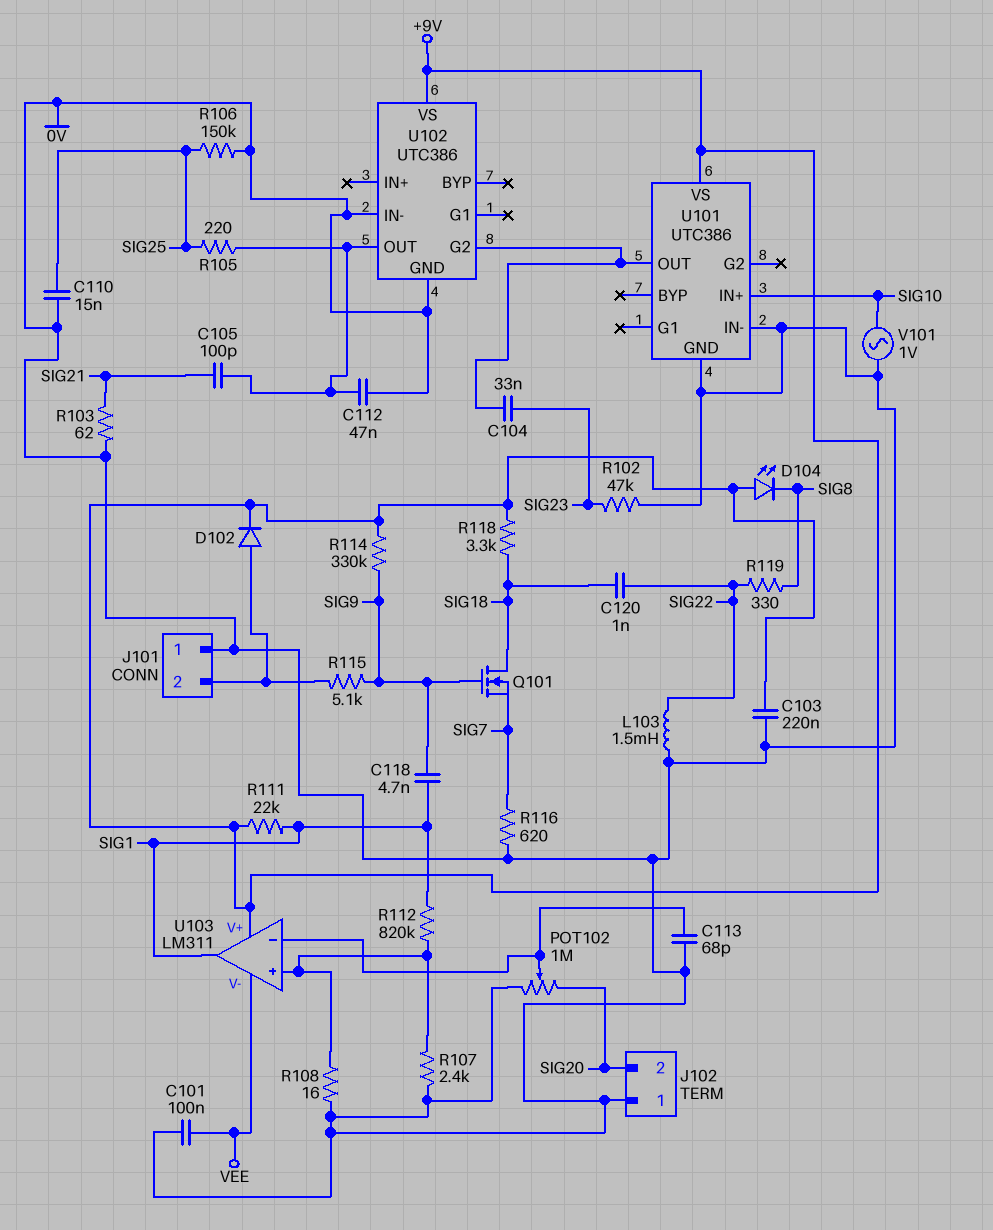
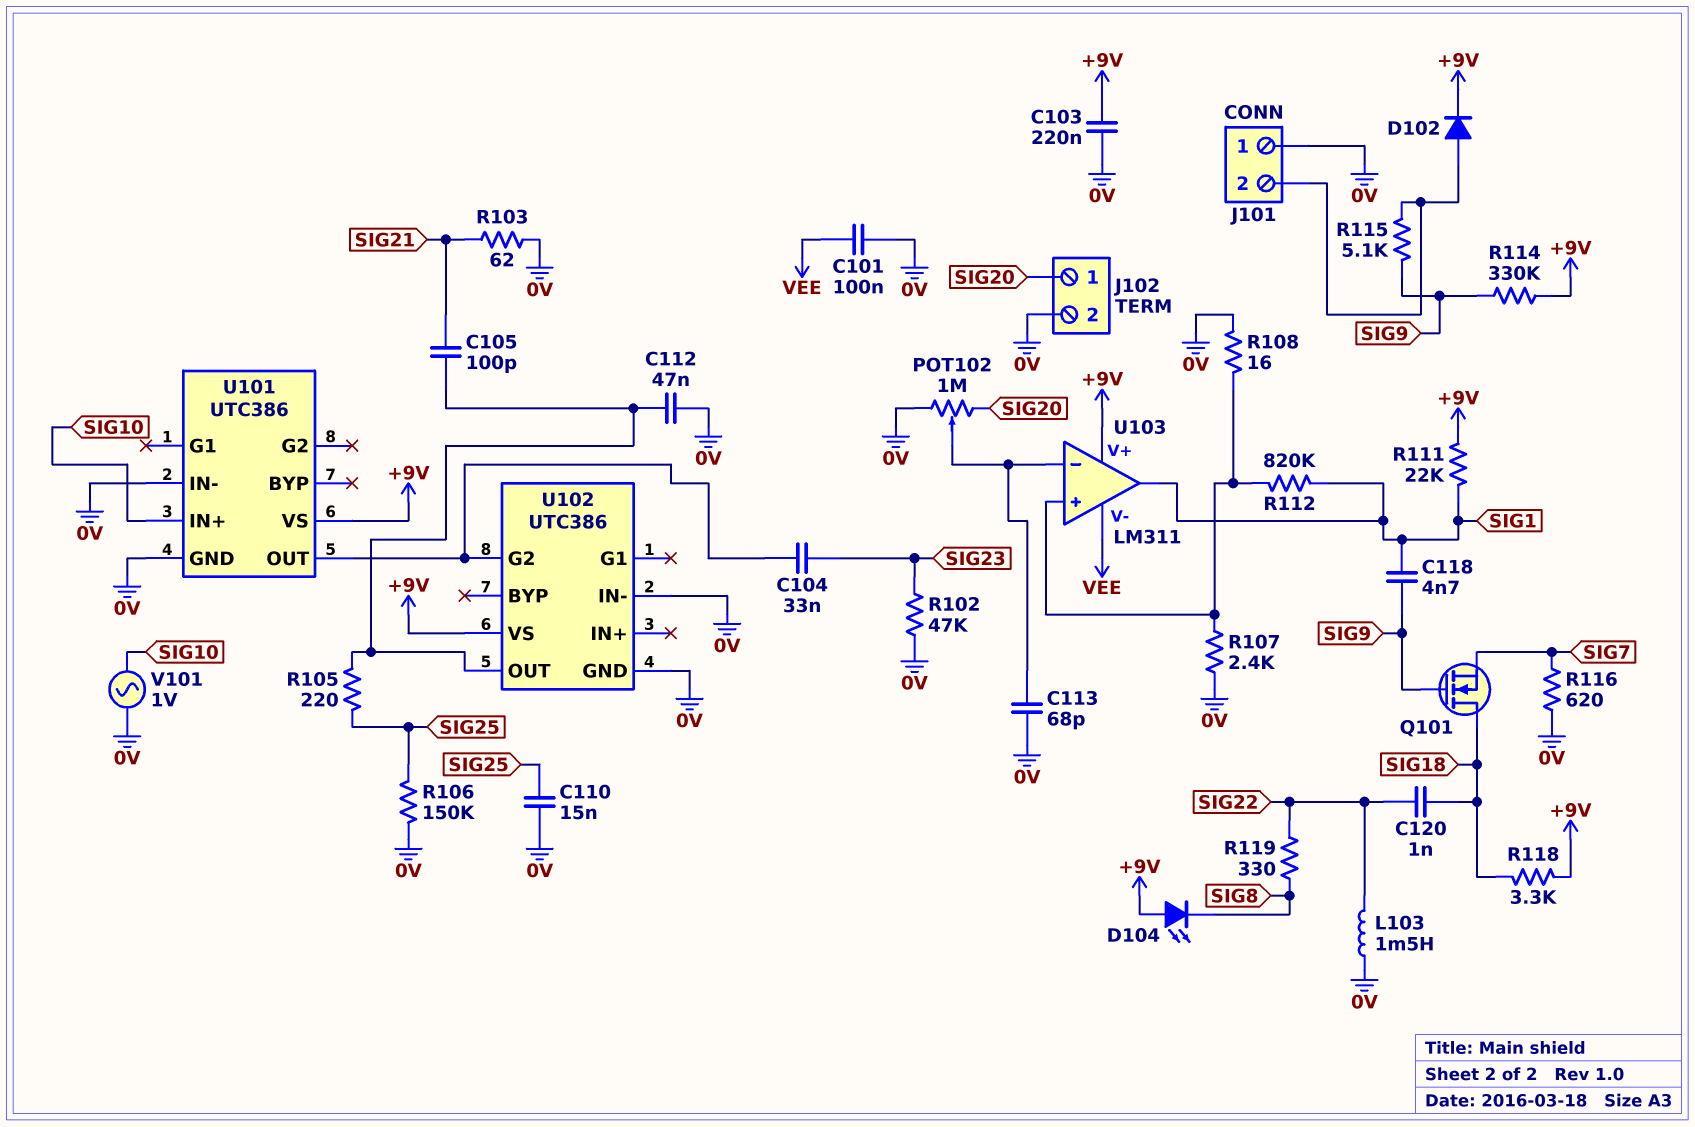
J102 pin 1: 0V -> SIG20
J102 pin 2: SIG20 -> 0V

